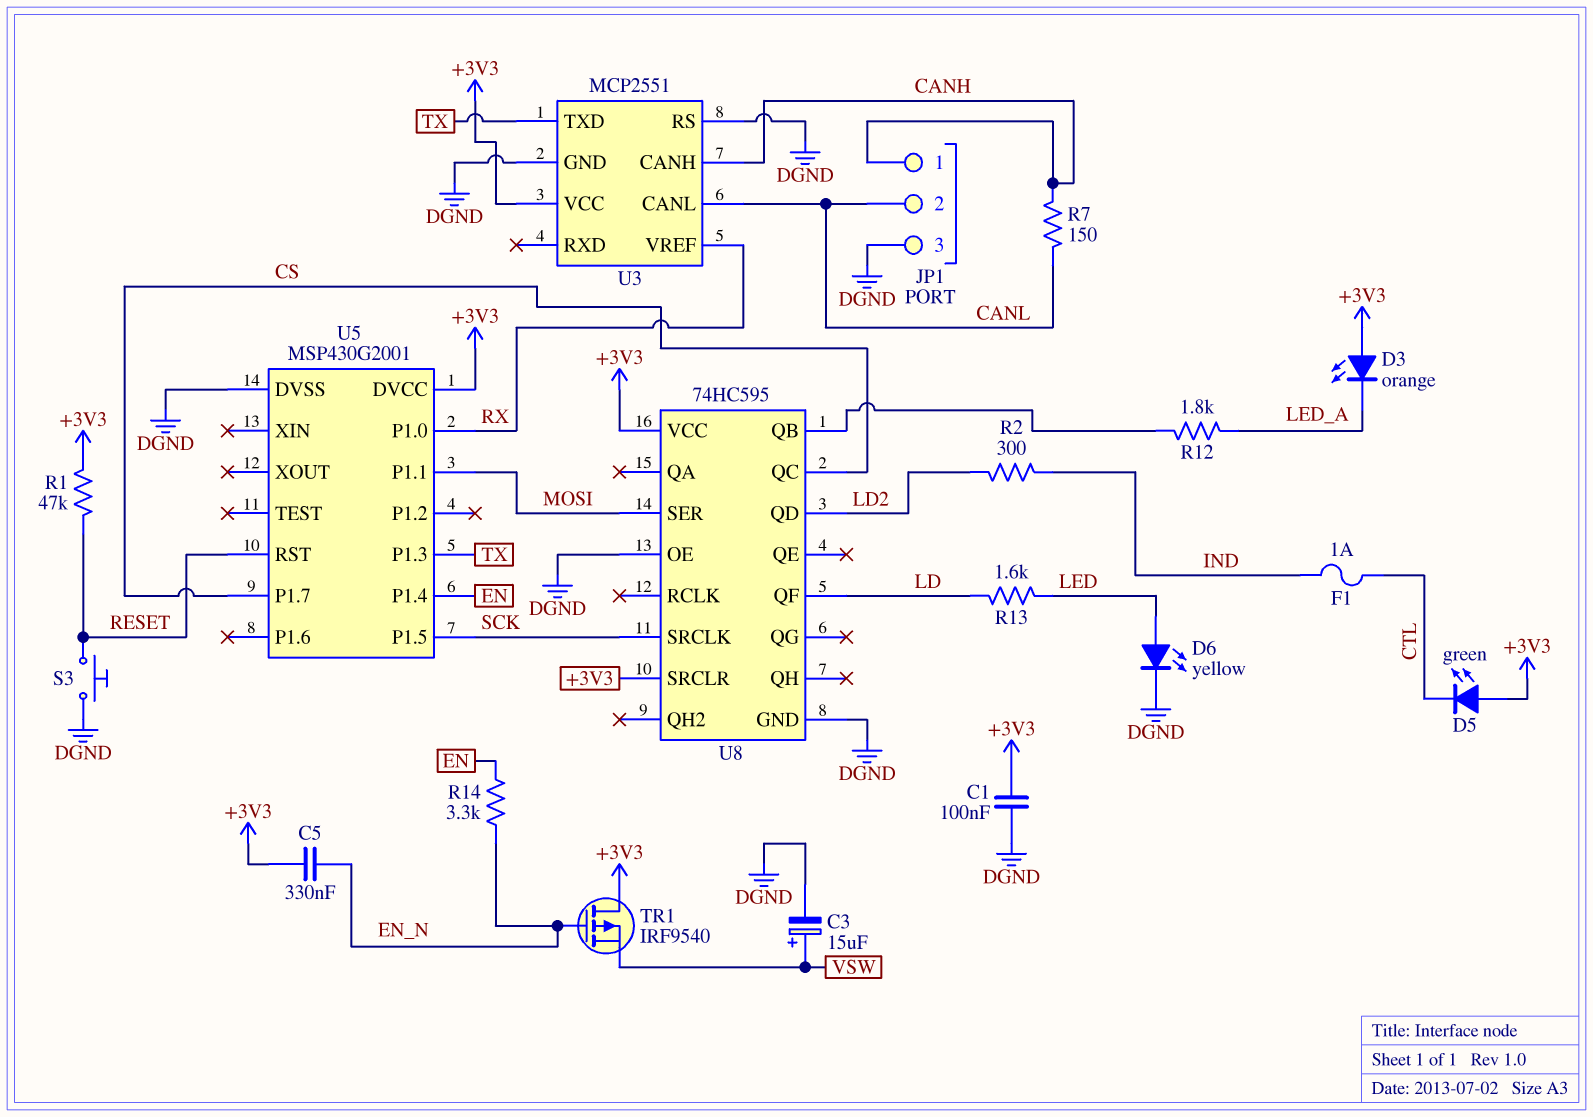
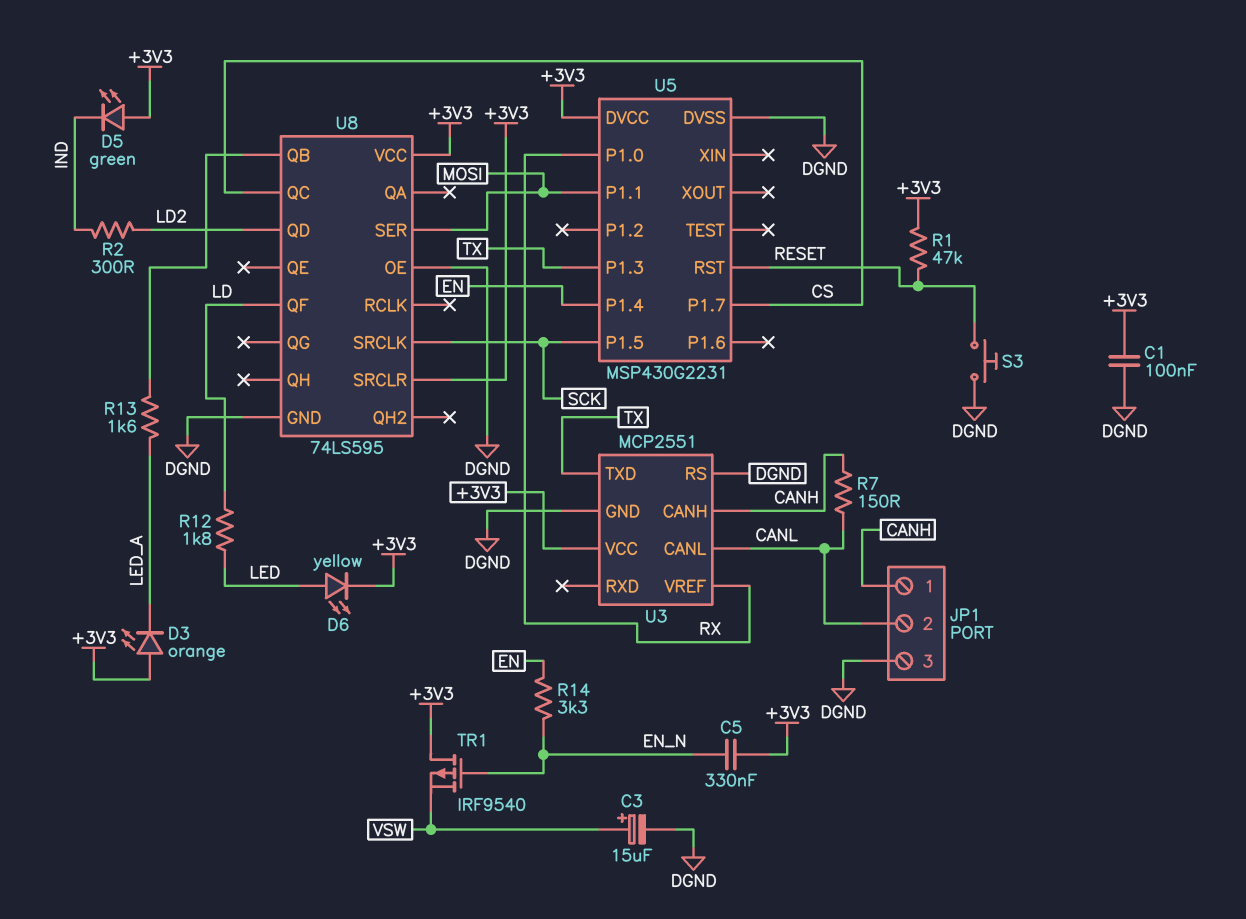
D5: LED green (A +3V3, K CTL) -> LED green (A +3V3, K IND)
D6: LED yellow (A LED, K DGND) -> LED yellow (A LED, K +3V3)
F1: 1A (CTL, IND) -> none
R12: 1.8k (LED_A, U8/QB) -> 1.8k (LD, LED)
R13: 1.6k (LD, LED) -> 1.6k (LED_A, U8/QB)
U5: MSP430G2001 -> MSP430G2231
U8: 74HC595 -> 74LS595

